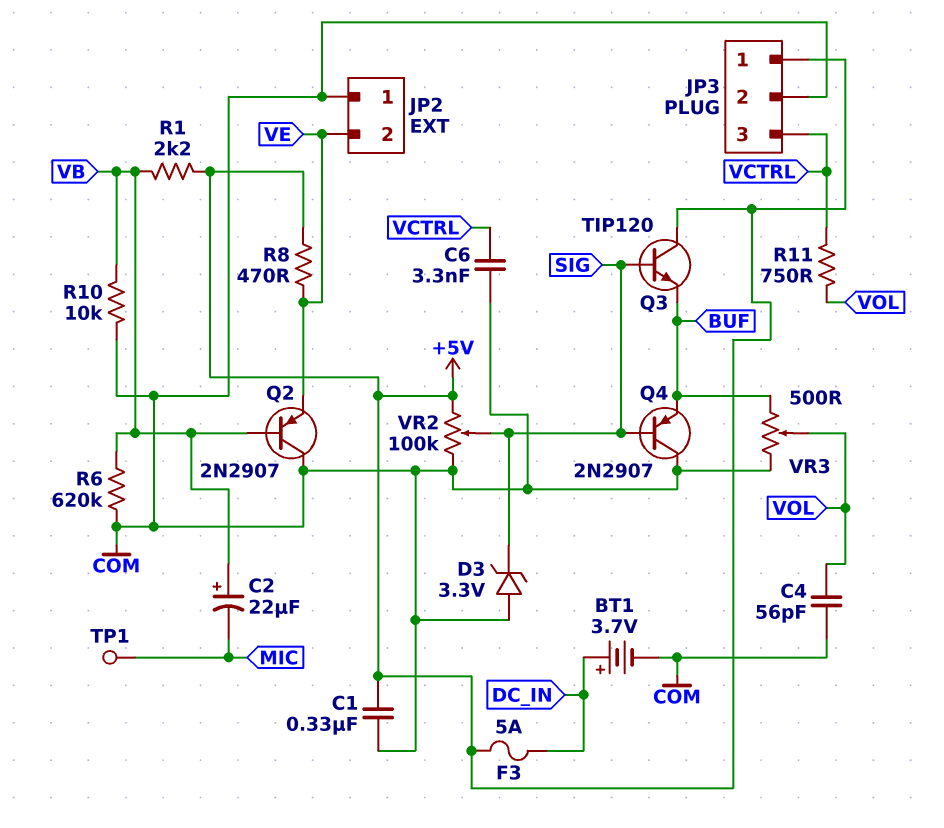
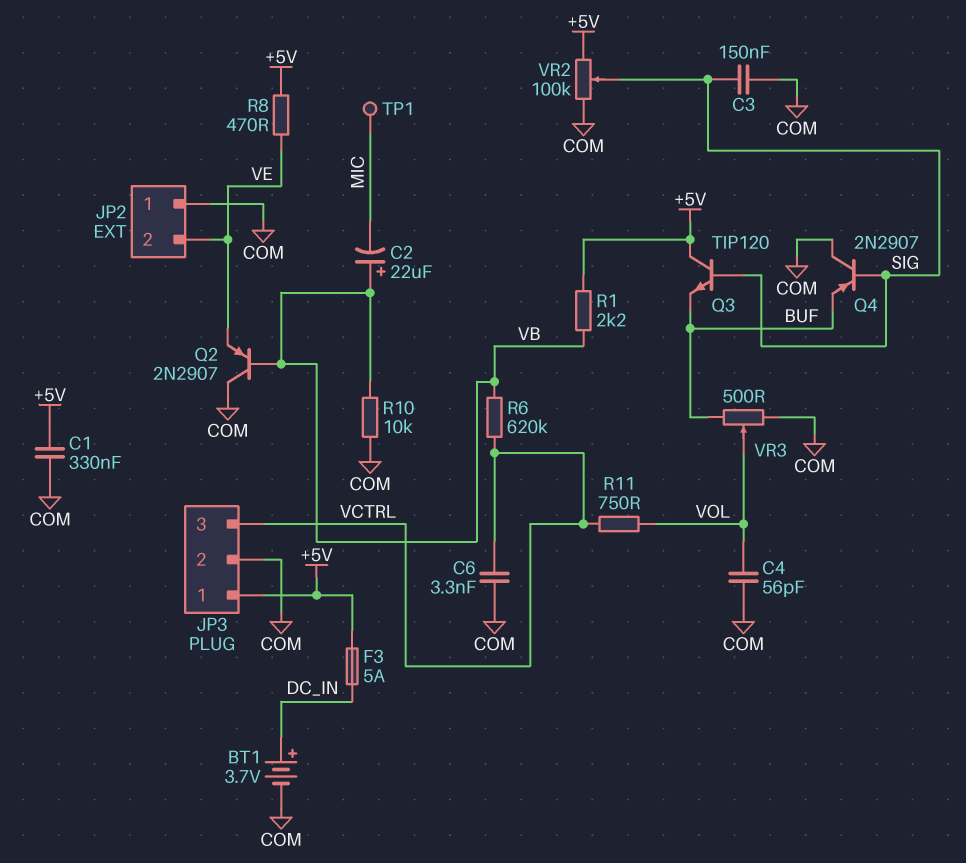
C3: none -> 150nF (COM, SIG)
D3: zener 3.3V (A COM, K SIG) -> none
R6: 620k (COM, VB) -> 620k (VB, VCTRL)

